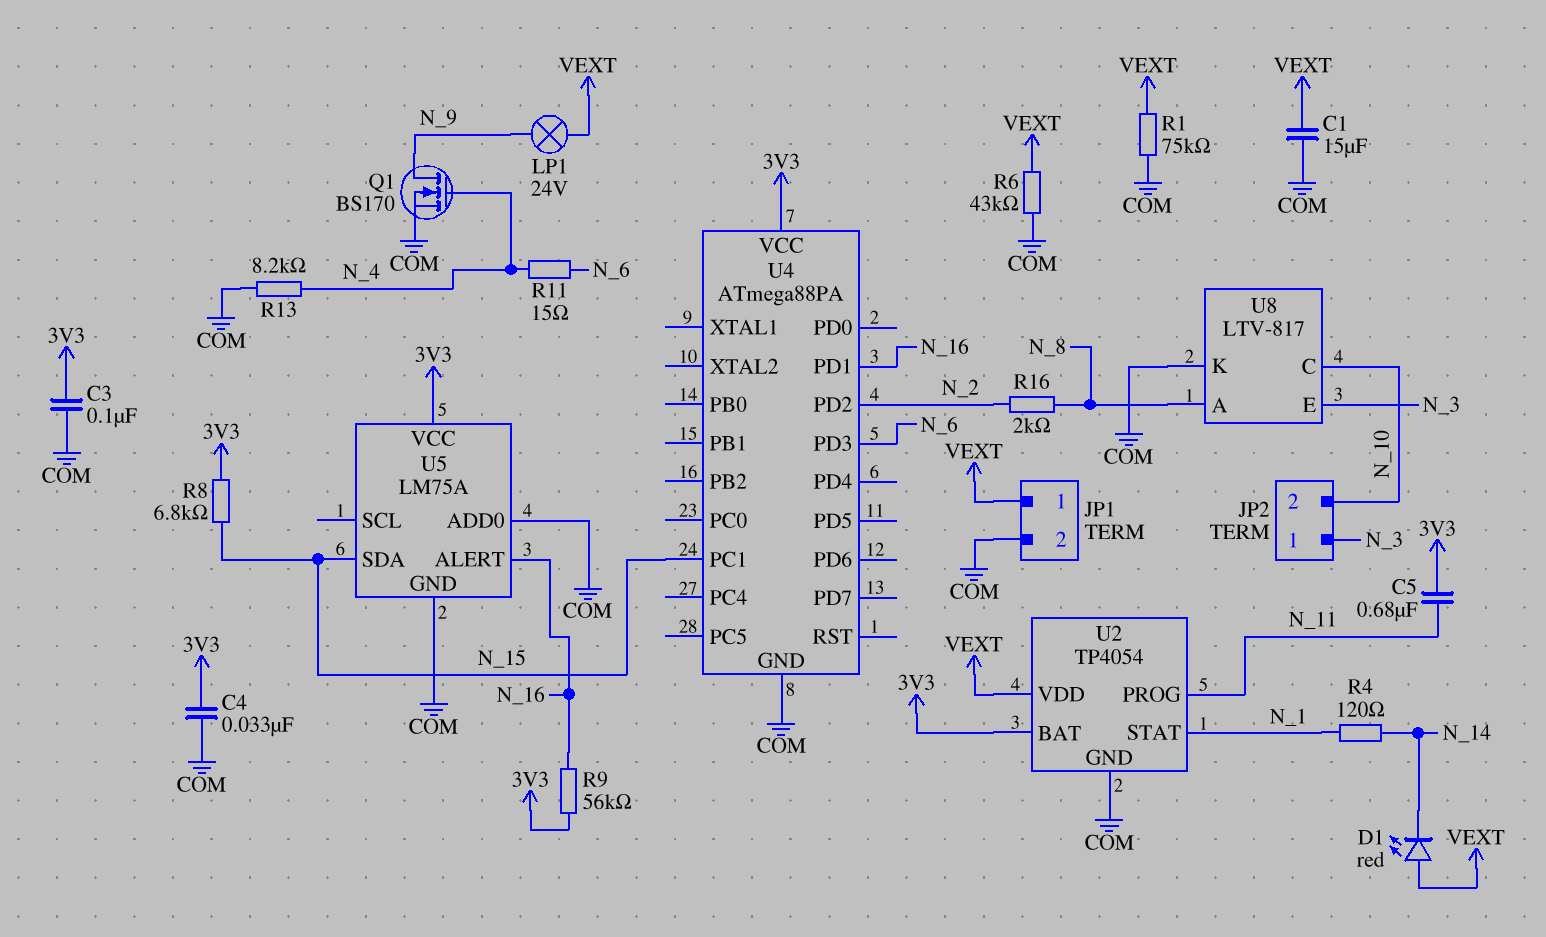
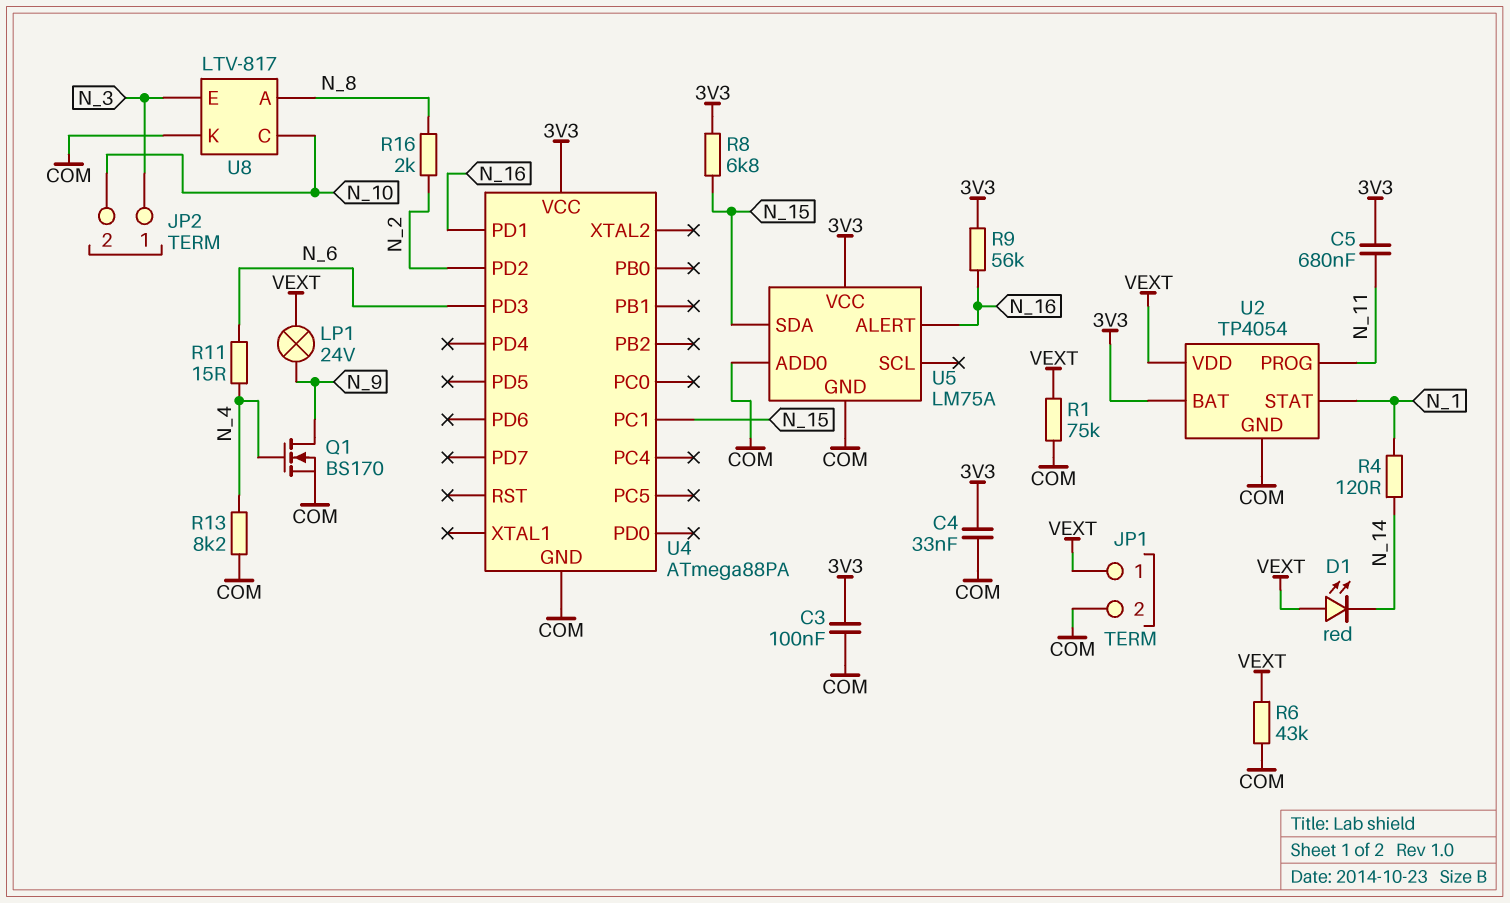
C1: 15uF (COM, VEXT) -> none

